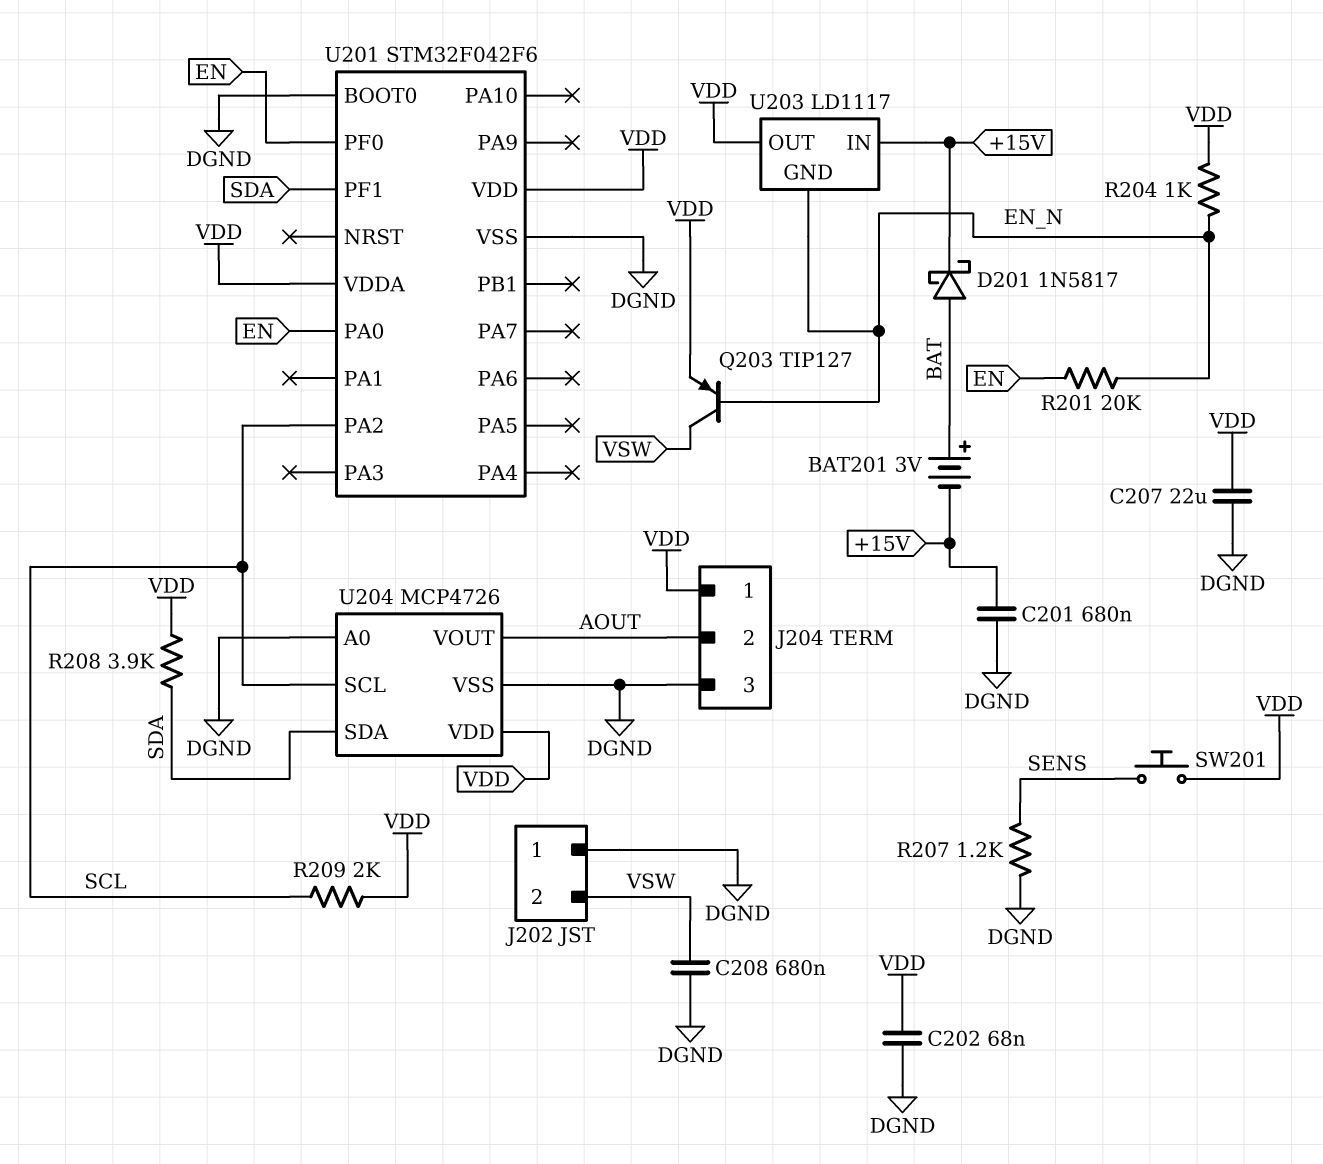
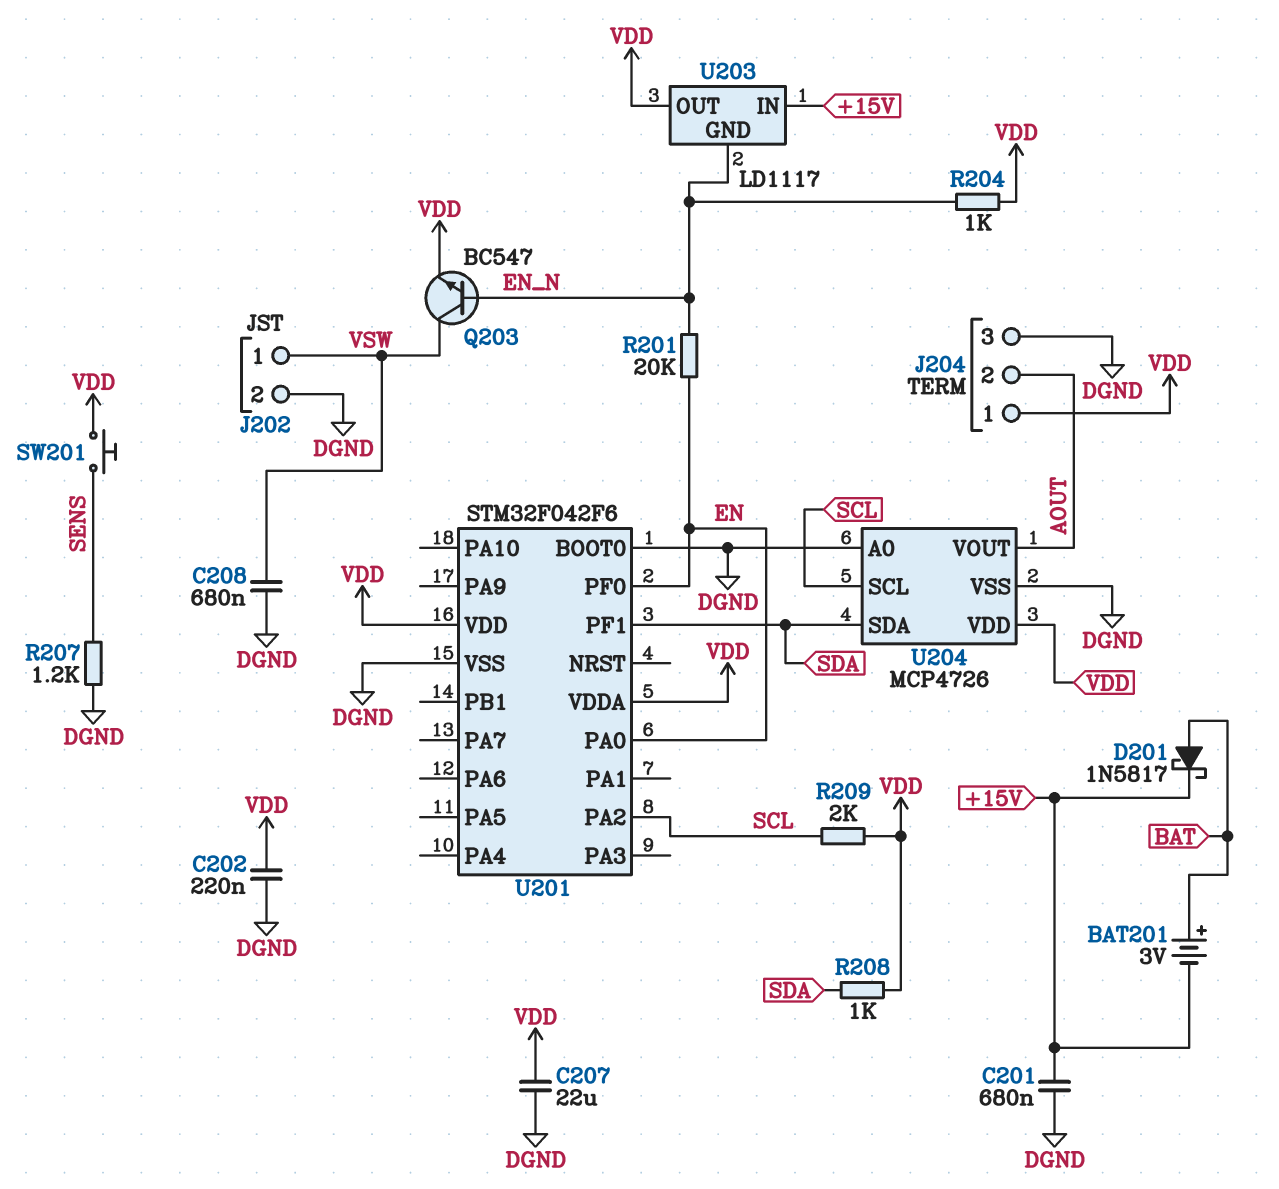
C202: 68nF (DGND, VDD) -> 220nF (DGND, VDD)
J202 pin 1: DGND -> VSW
J202 pin 2: VSW -> DGND
Q203: PNP TIP127 (B EN_N, C VSW, E VDD) -> NPN BC547 (B EN_N, C VSW, E VDD)
R208: 3.9k (SDA, VDD) -> 1k (SDA, VDD)

